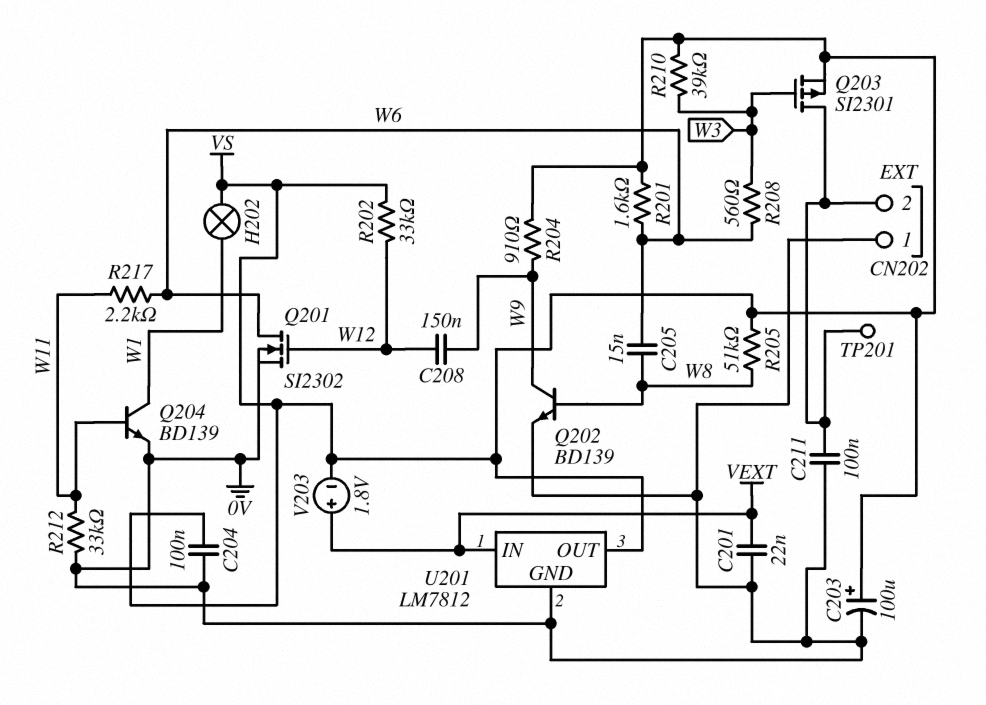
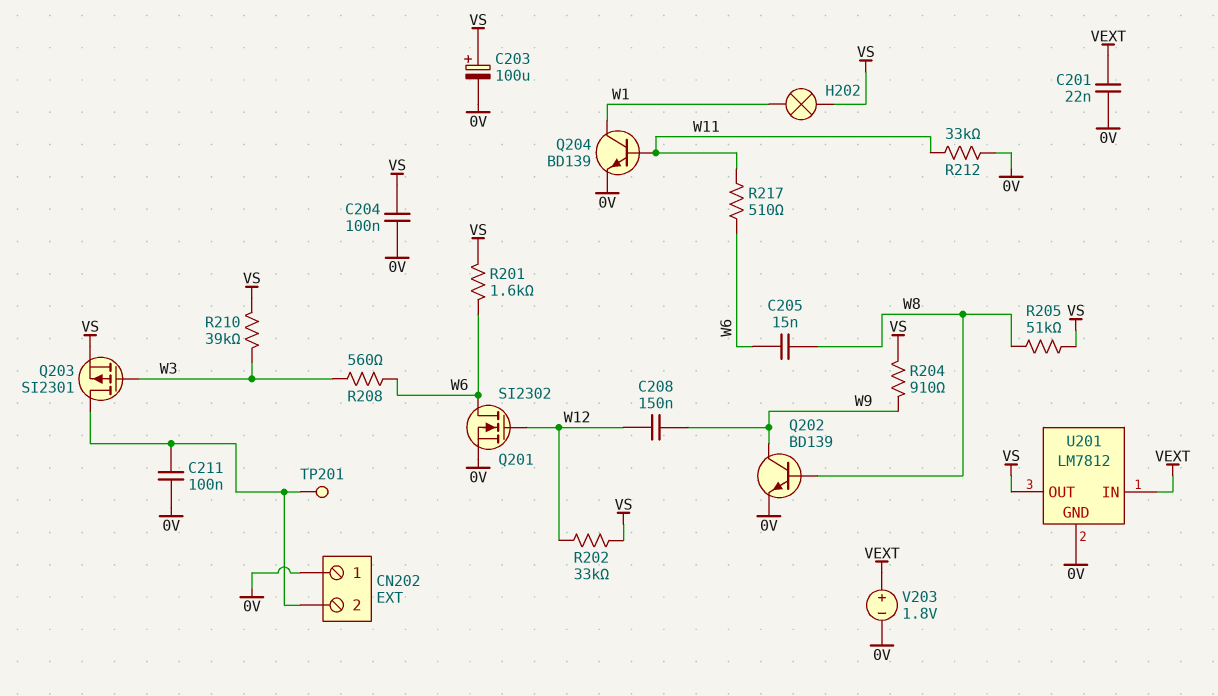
R217: 2.2k (W6, W11) -> 510 (W6, W11)
V203: 1.8V (plus VEXT, minus VS) -> 1.8V (plus VEXT, minus 0V)

